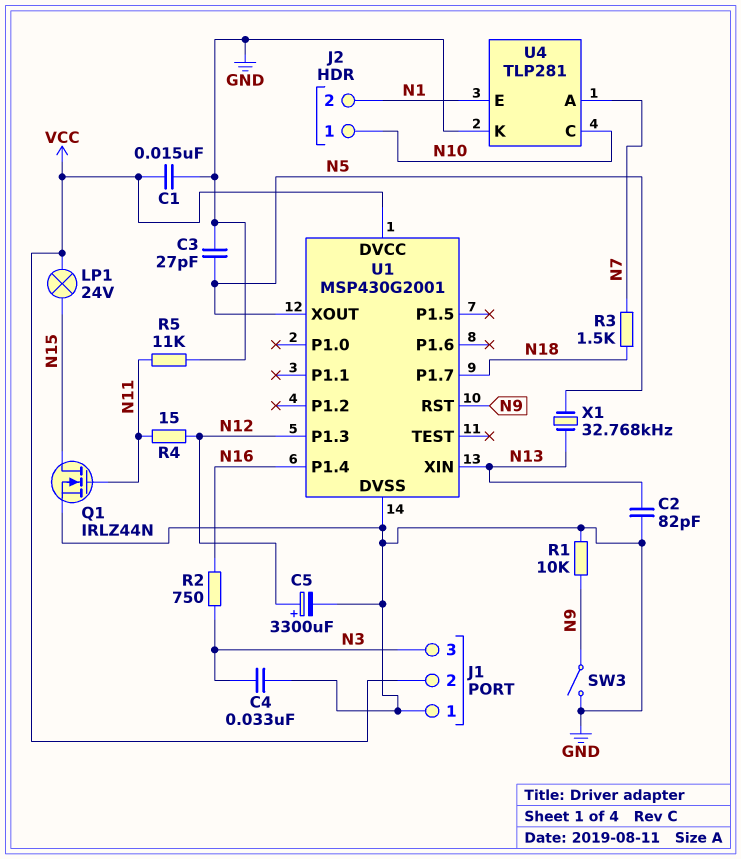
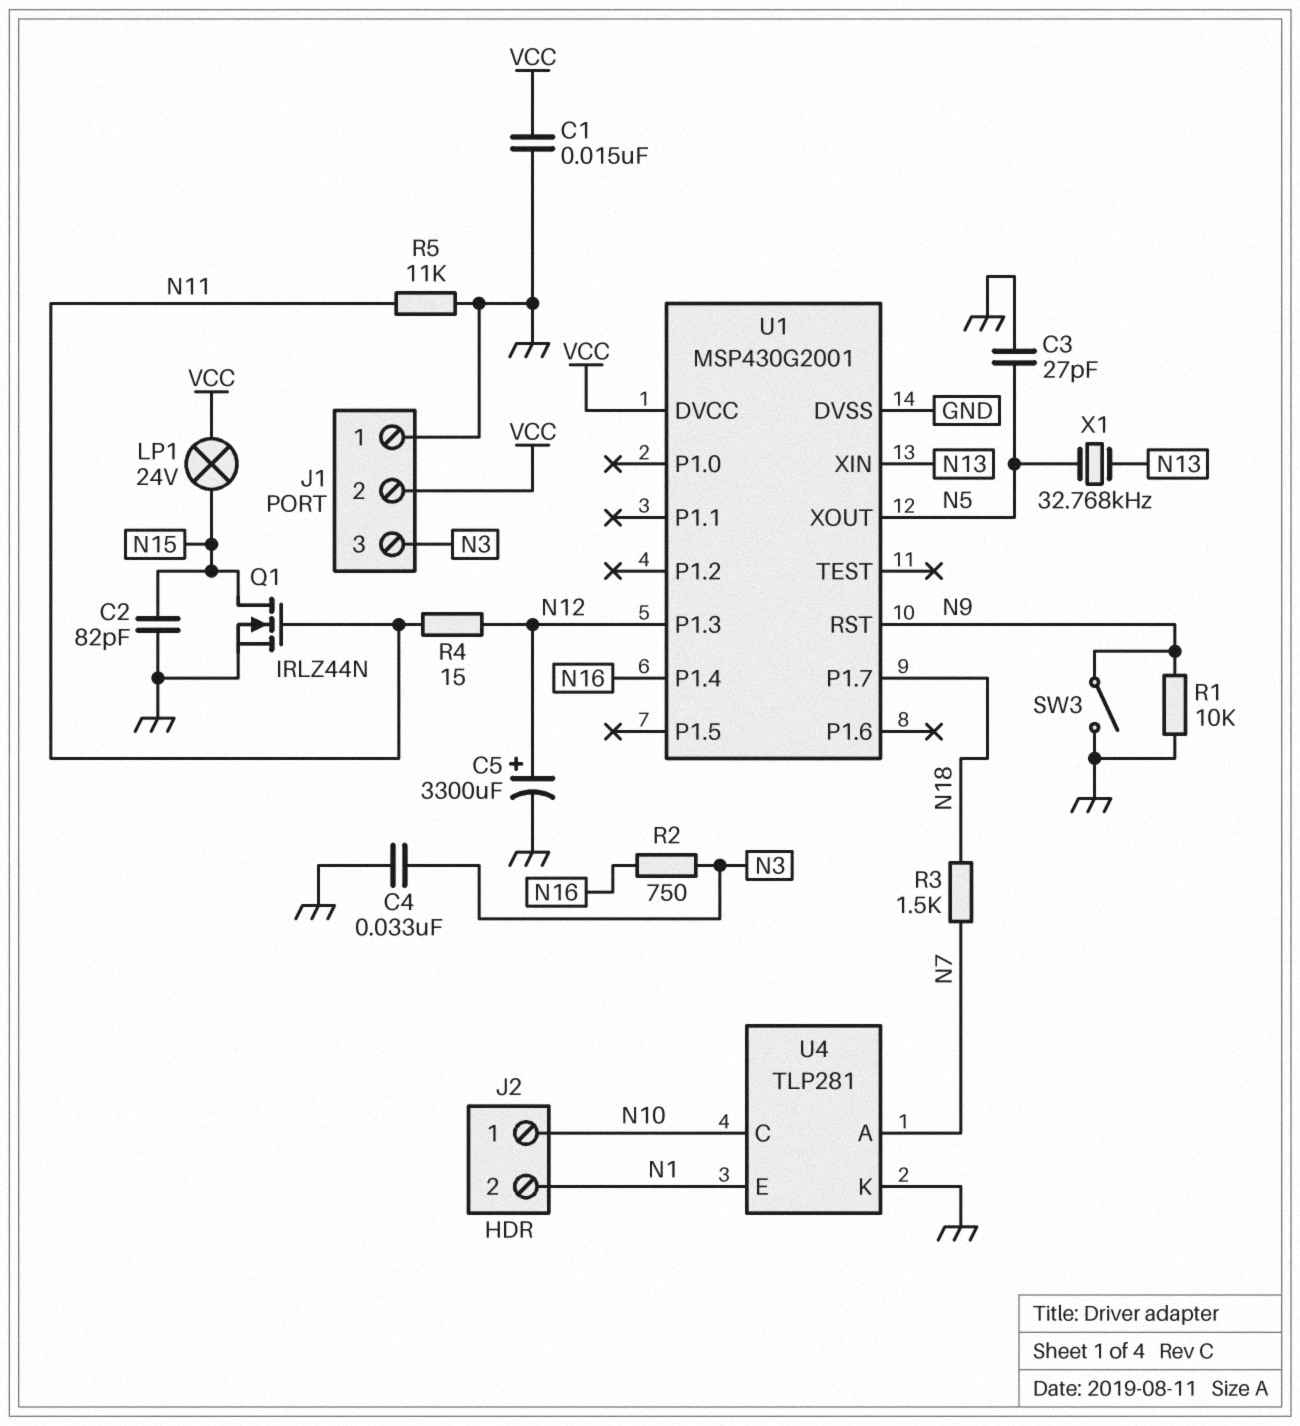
C2: 82pF (GND, N13) -> 82pF (GND, N15)

